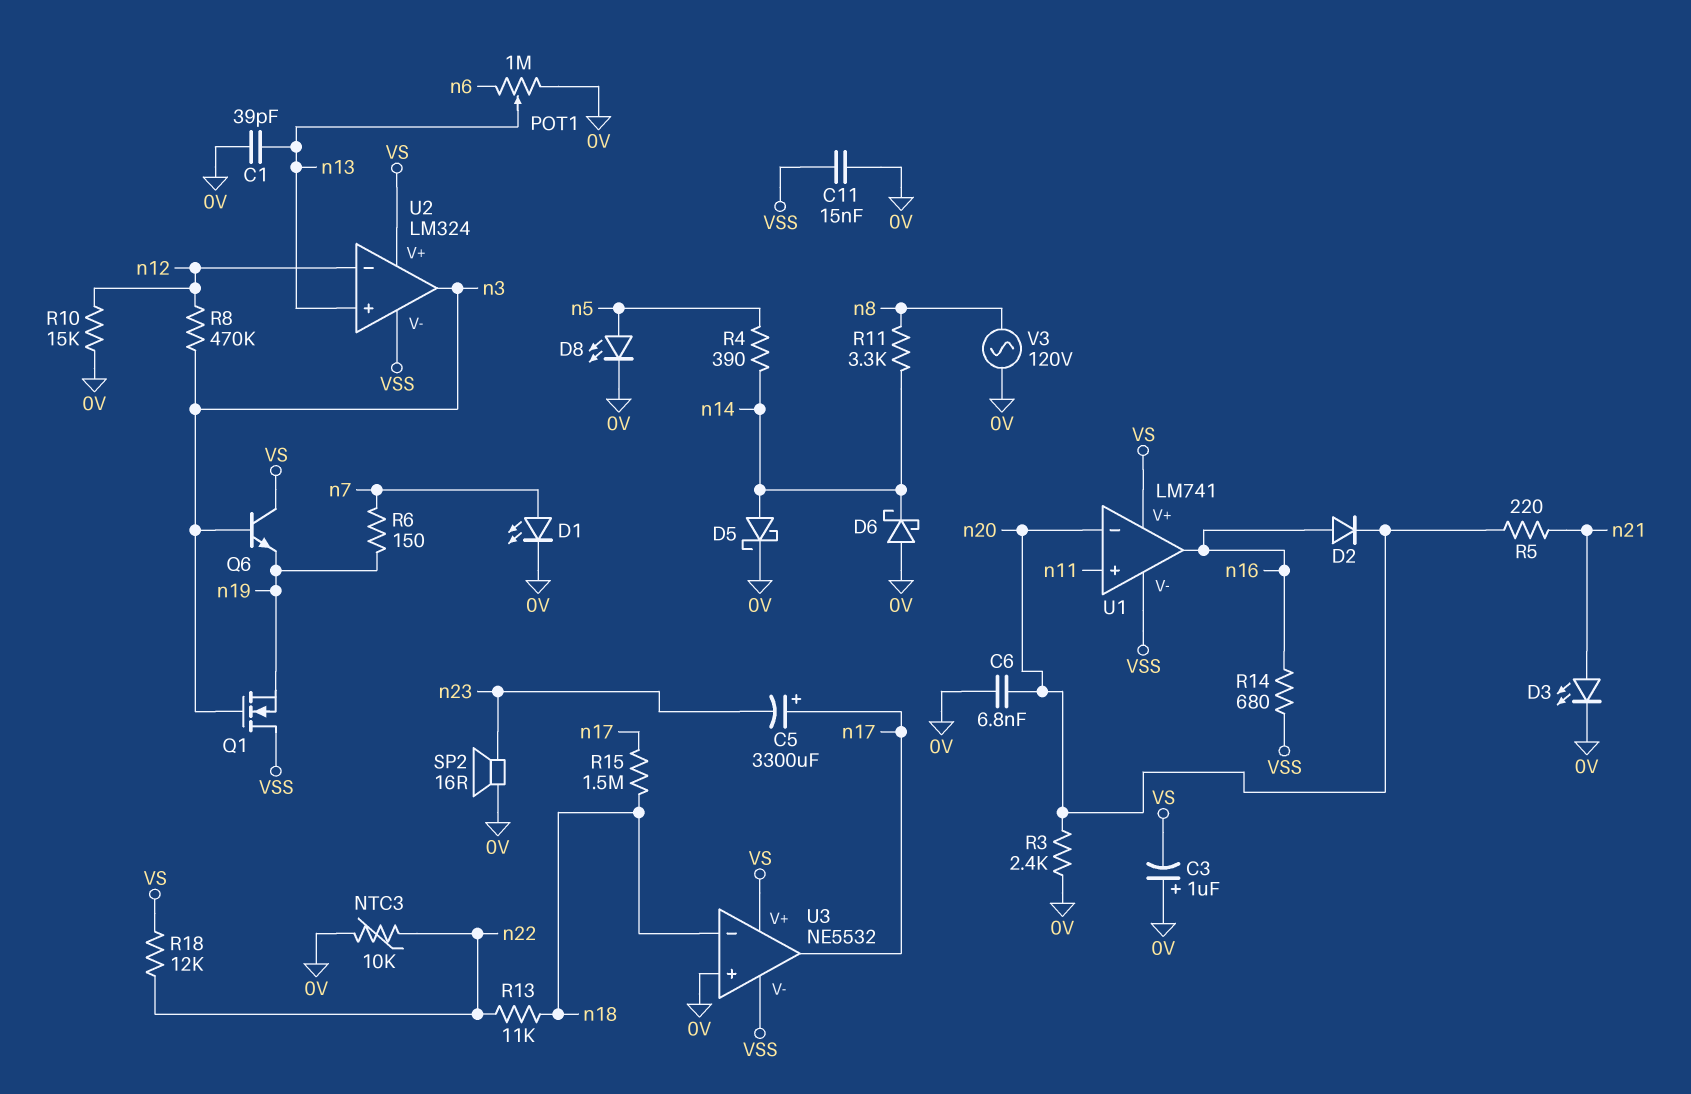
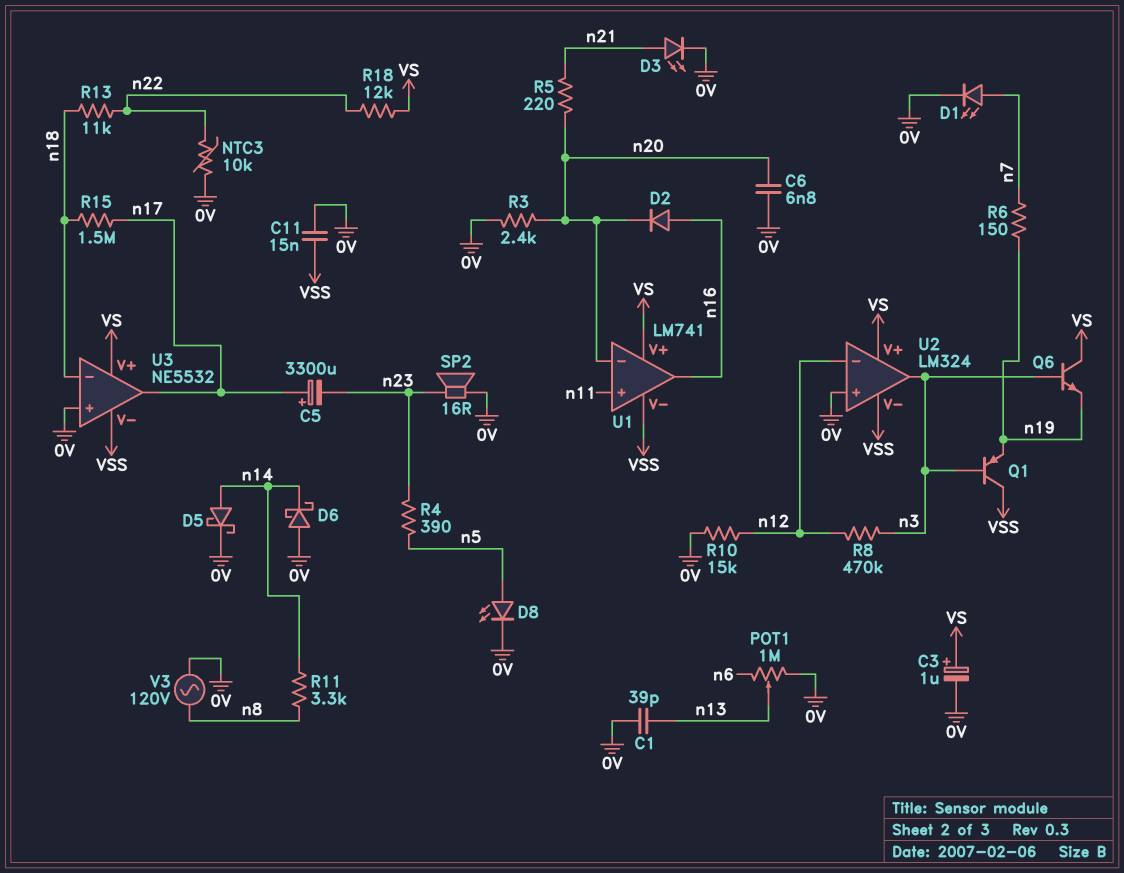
C3: 1uF (plus 0V, minus VS) -> 1uF (plus VS, minus 0V)
Q1: NMOS (G n3, D VSS, S n19) -> PNP (B n3, C VSS, E n19)
R4: 390 (n5, n14) -> 390 (n5, n23)
R14: 680 (VSS, n16) -> none
U2 pin in+: n13 -> 0V

